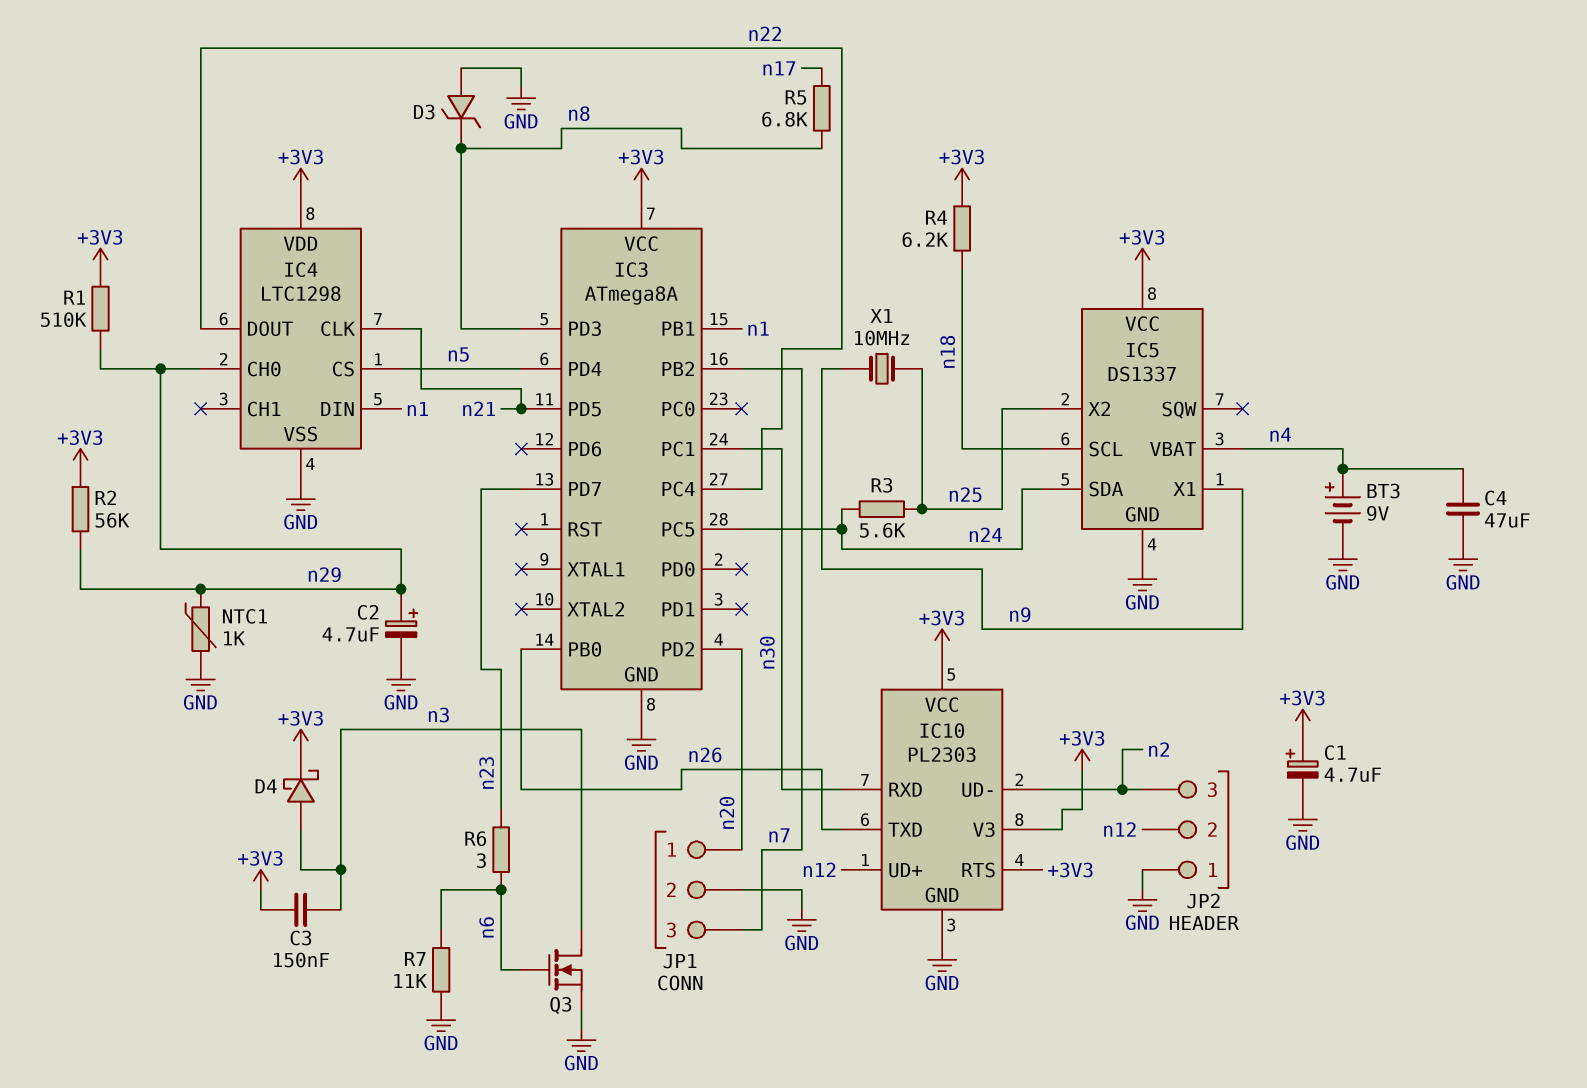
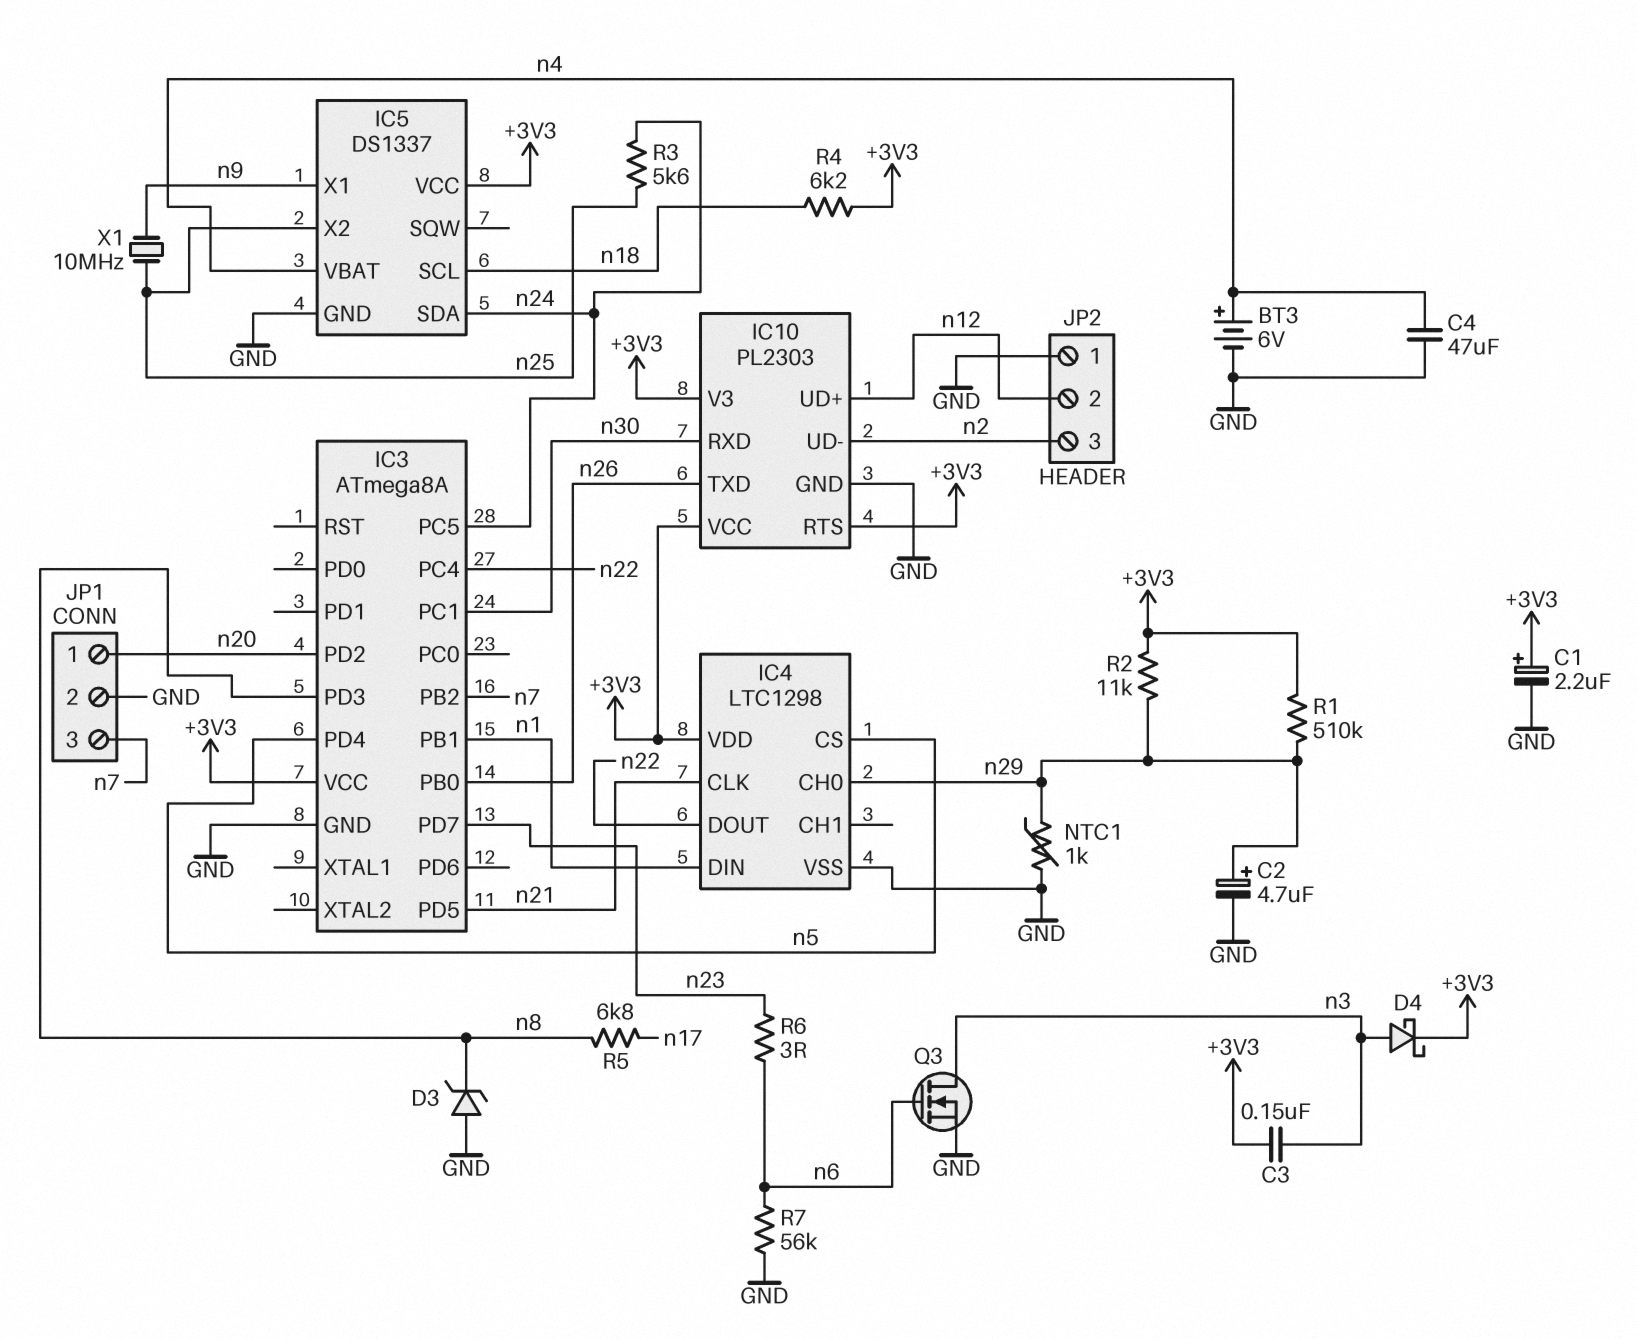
BT3: 9V (plus n4, minus GND) -> 6V (plus n4, minus GND)
C1: 4.7uF (plus +3V3, minus GND) -> 2.2uF (plus +3V3, minus GND)
R2: 56k (+3V3, n29) -> 11k (+3V3, n29)
R7: 11k (GND, n6) -> 56k (GND, n6)

